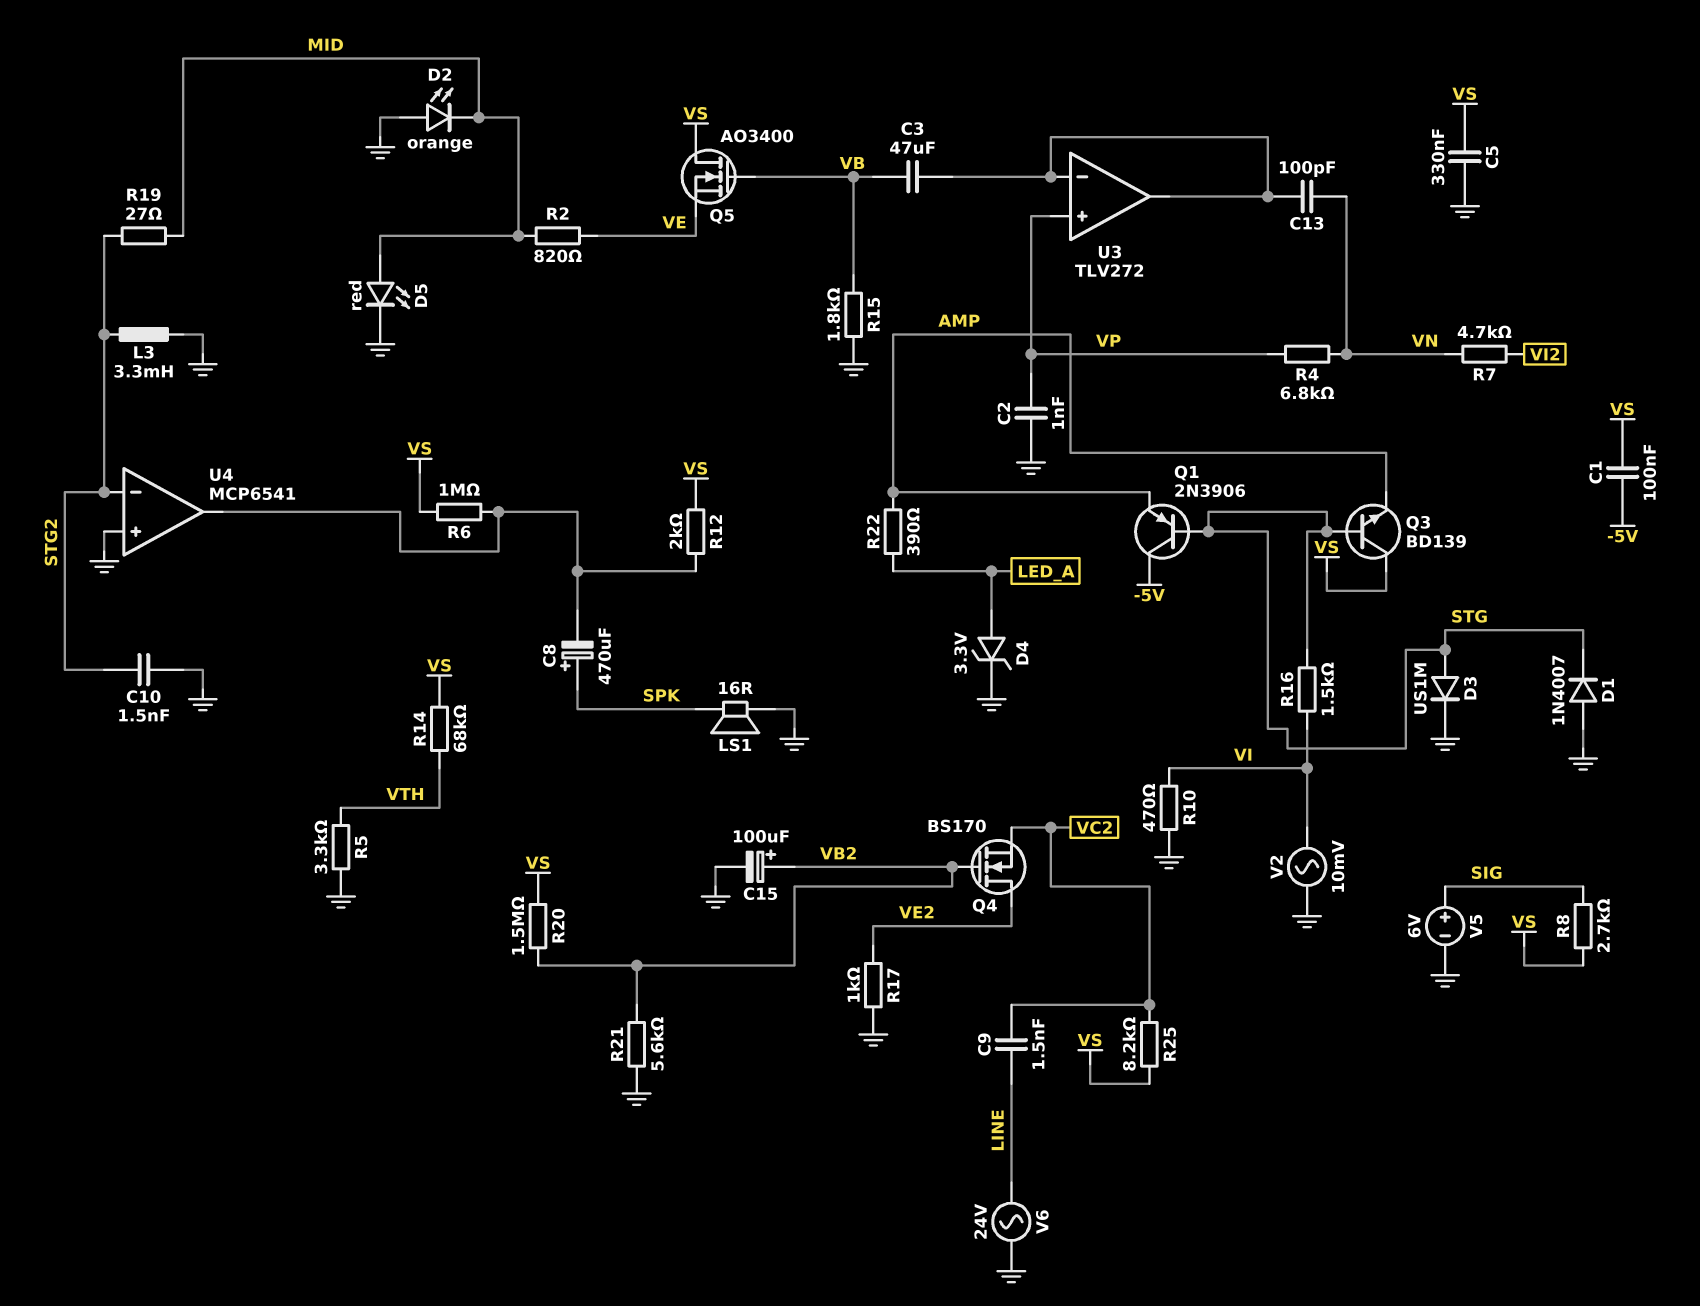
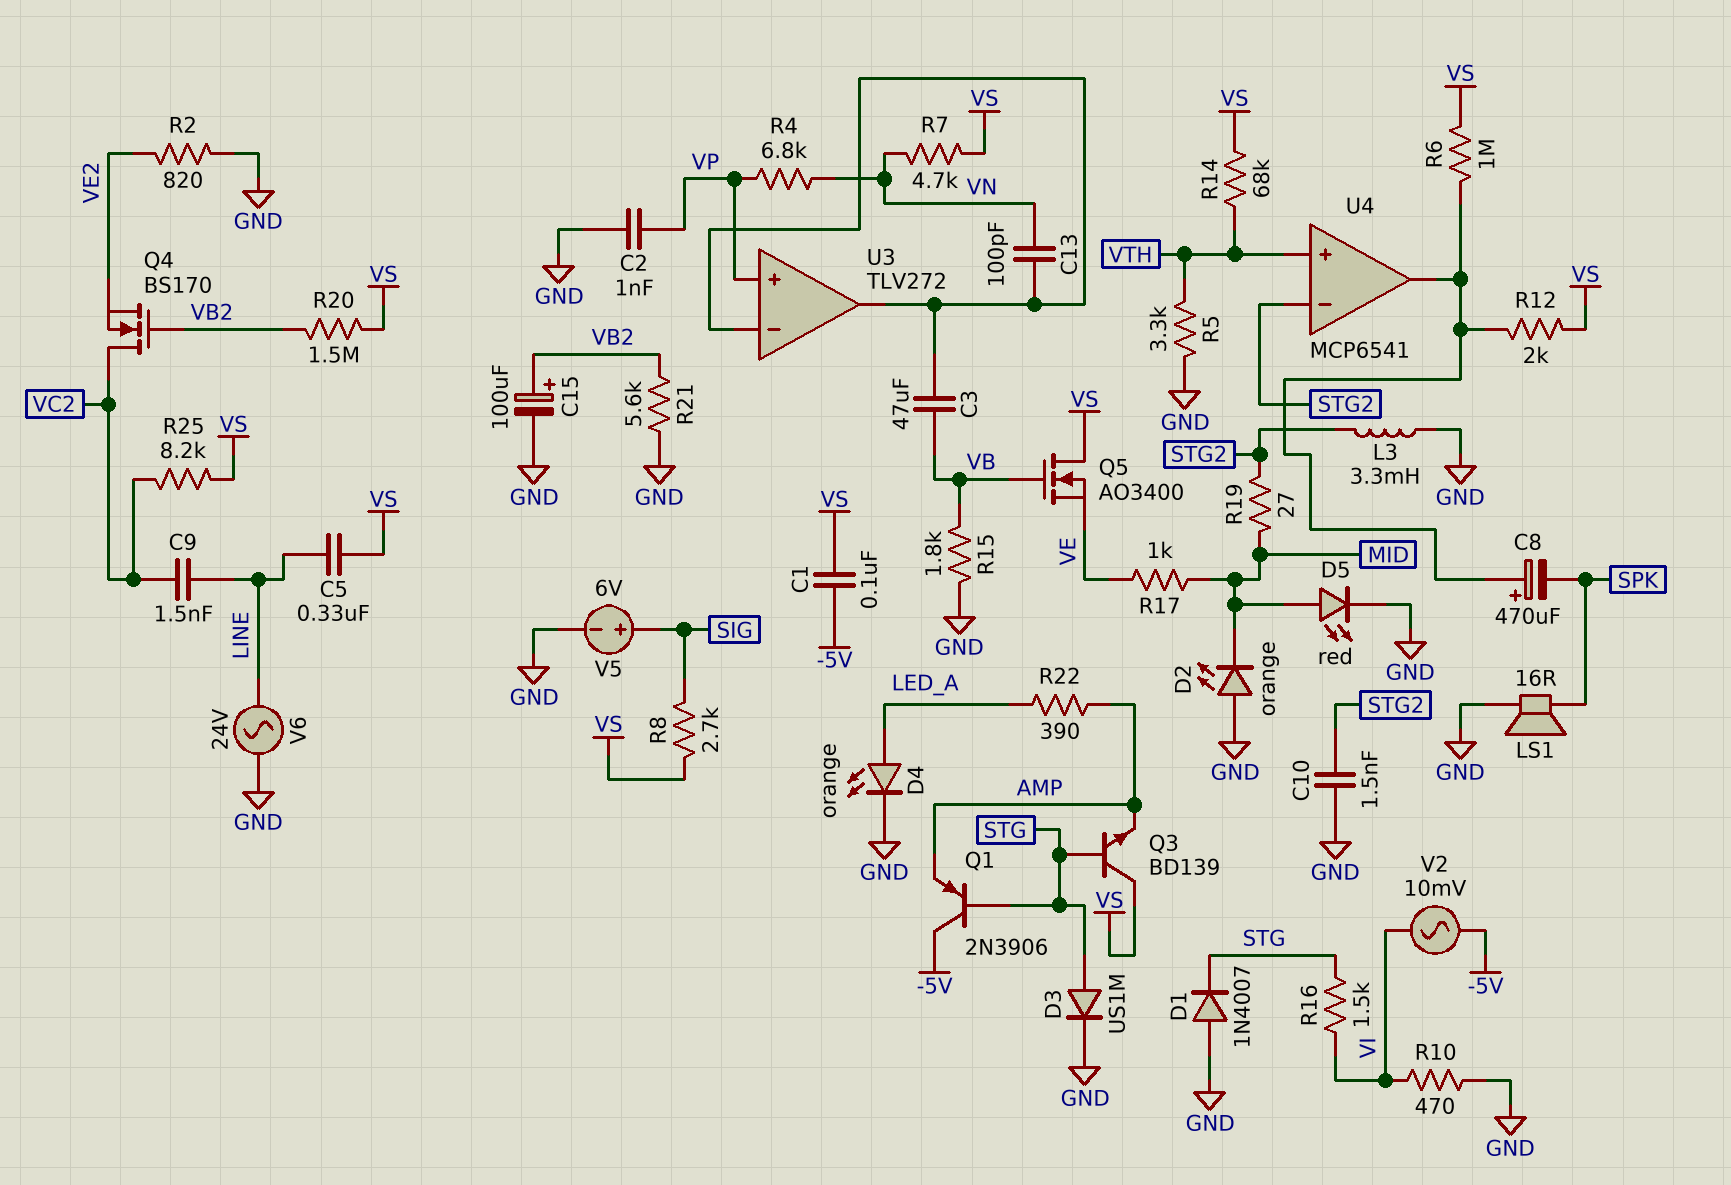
C5: 330nF (GND, VS) -> 330nF (LINE, VS)
C8: 470uF (plus SPK, minus U4/out) -> 470uF (plus U4/out, minus SPK)
D4: zener 3.3V (A LED_A, K GND) -> LED orange (A LED_A, K GND)
Q4: NMOS BS170 (G VB2, D VE2, S VC2) -> NMOS BS170 (G VB2, D VC2, S VE2)
R2: 820 (MID, VE) -> 820 (GND, VE2)
R7: 4.7k (VI2, VN) -> 4.7k (VN, VS)
R17: 1k (GND, VE2) -> 1k (MID, VE)
U4 pin in+: GND -> VTH
V2: AC 10mV (GND, VI) -> AC 10mV (-5V, VI)

